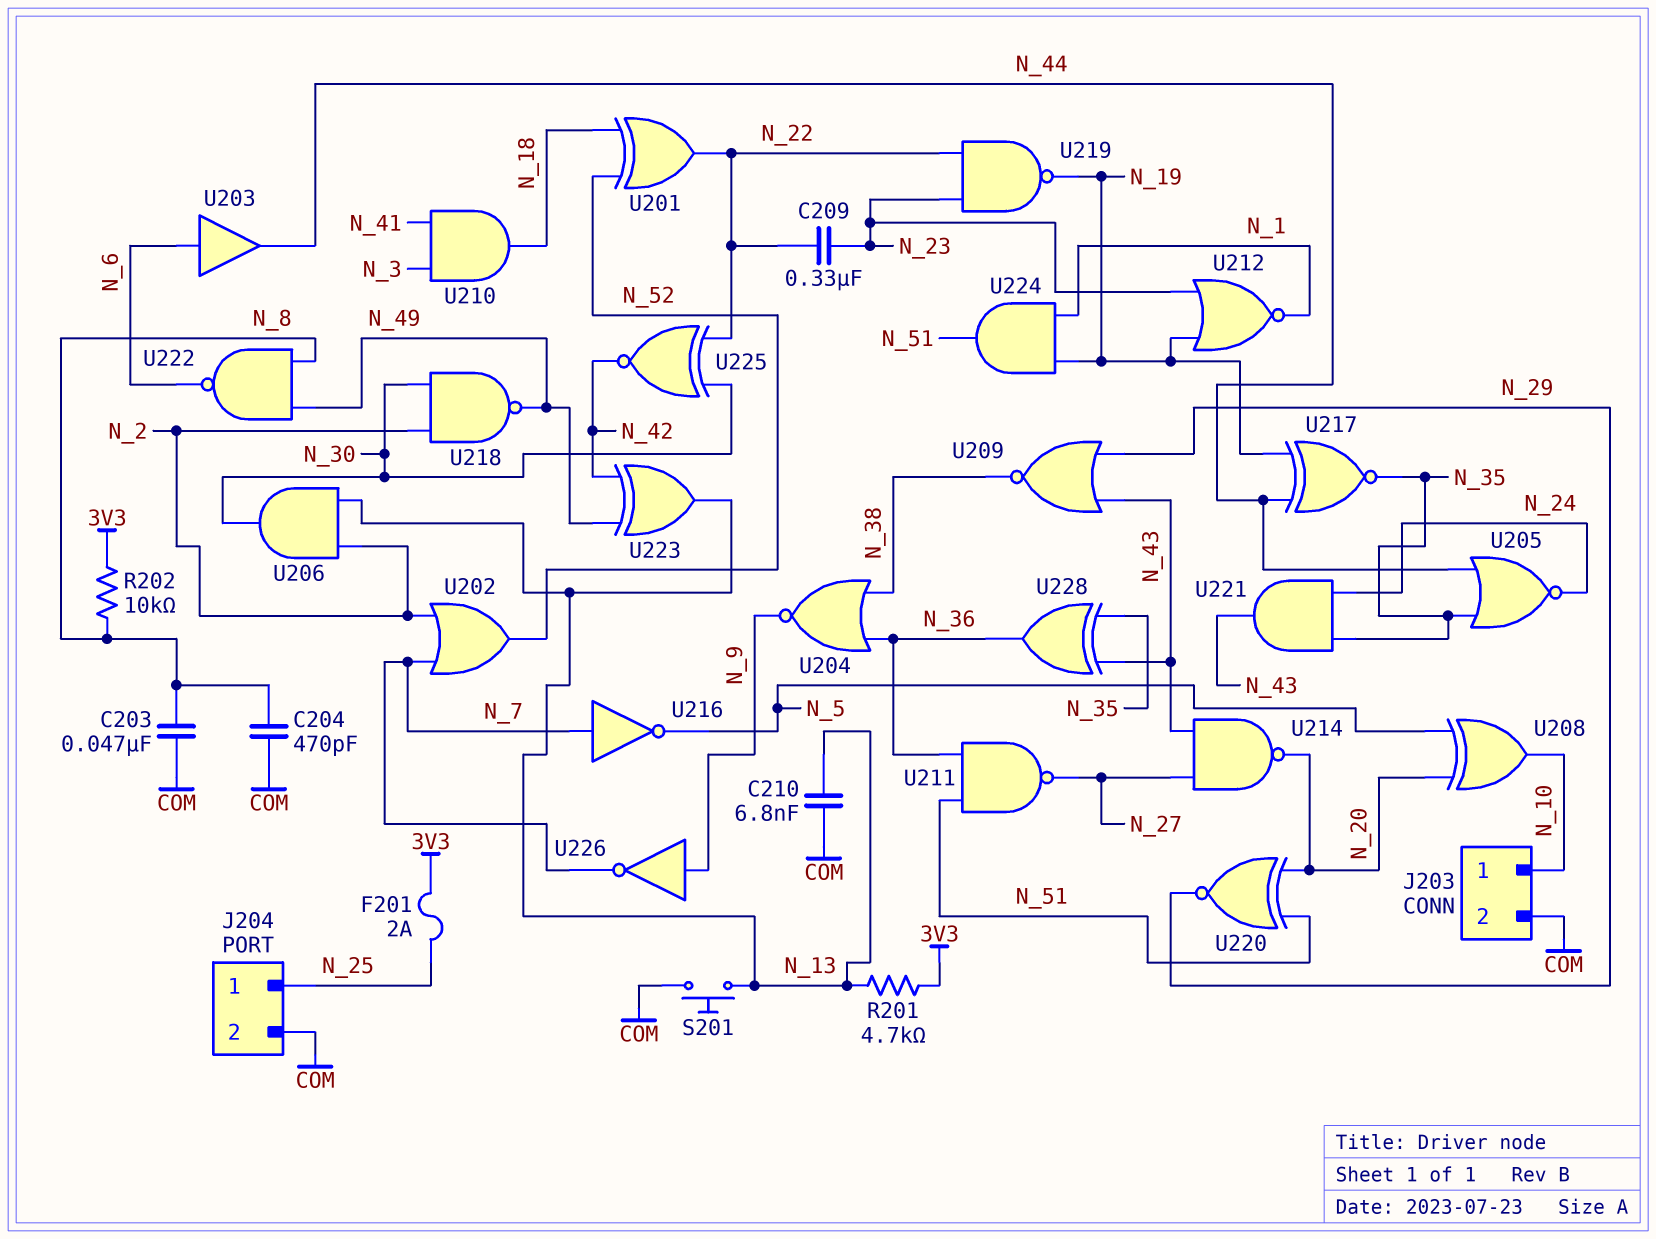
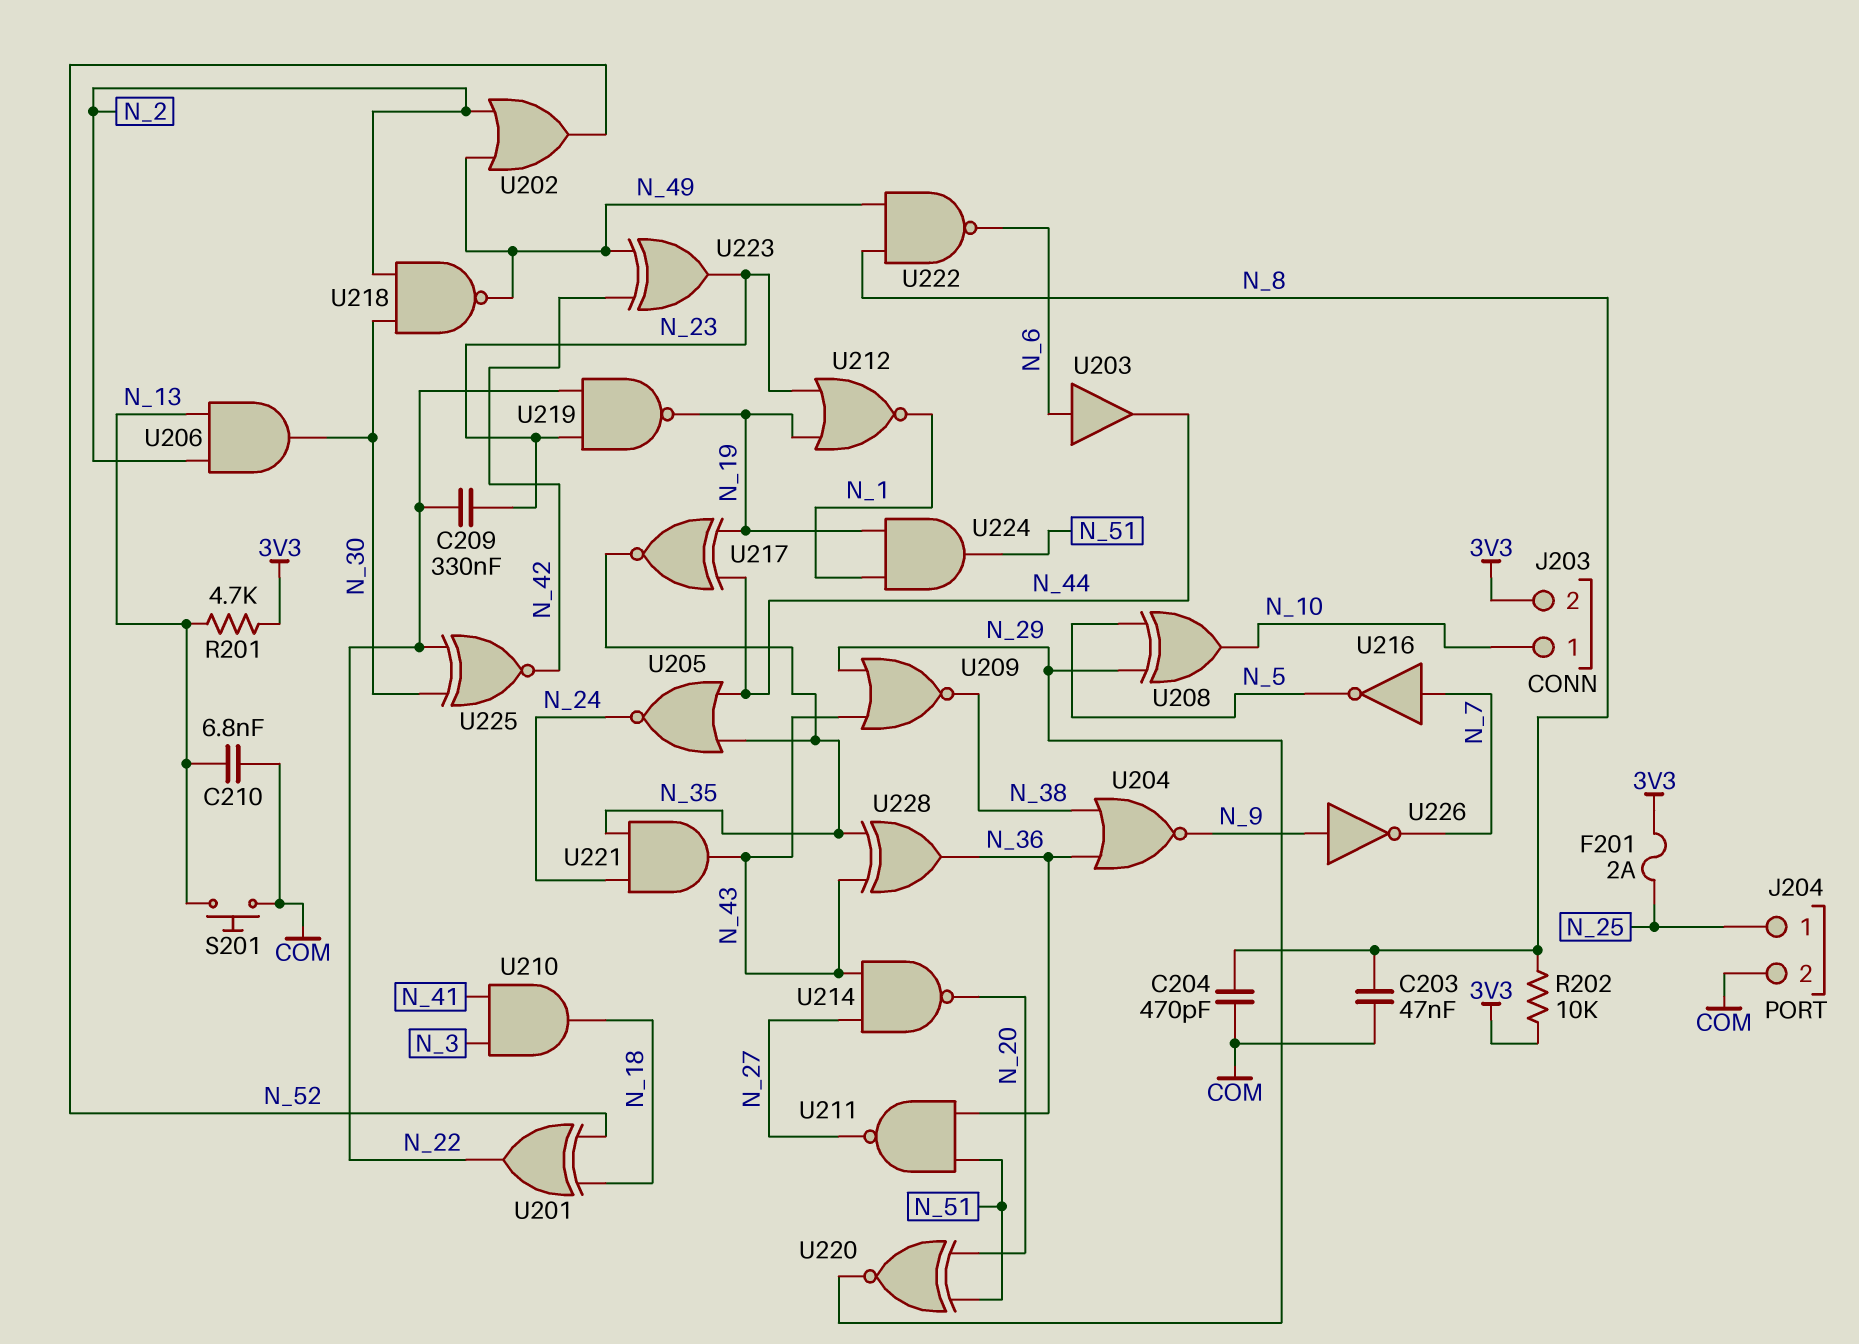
J203 pin 2: COM -> 3V3
U202: OR (in N_2, in N_7, out N_52) -> OR (in N_2, in N_49, out N_52)
U208: XOR (in N_5, in N_20, out N_10) -> XOR (in N_5, in N_29, out N_10)
U223: XOR (in N_42, in N_49, out N_13) -> XOR (in N_42, in N_49, out N_23)

